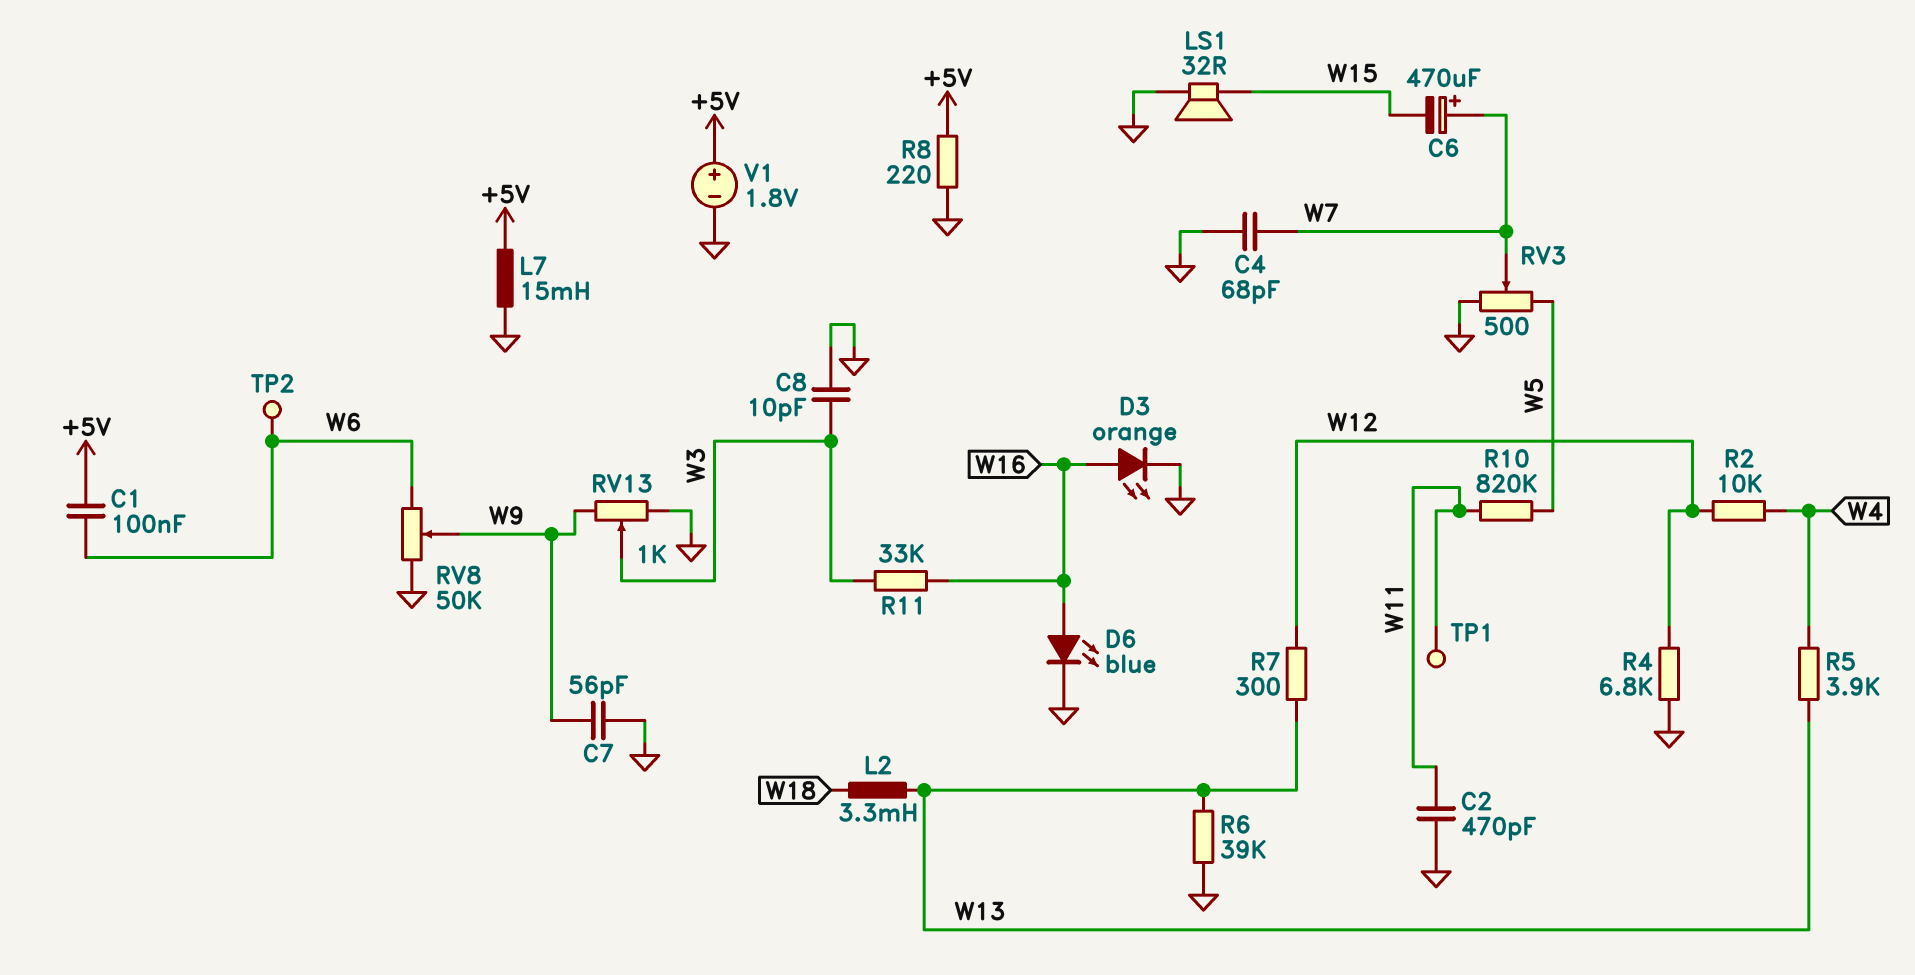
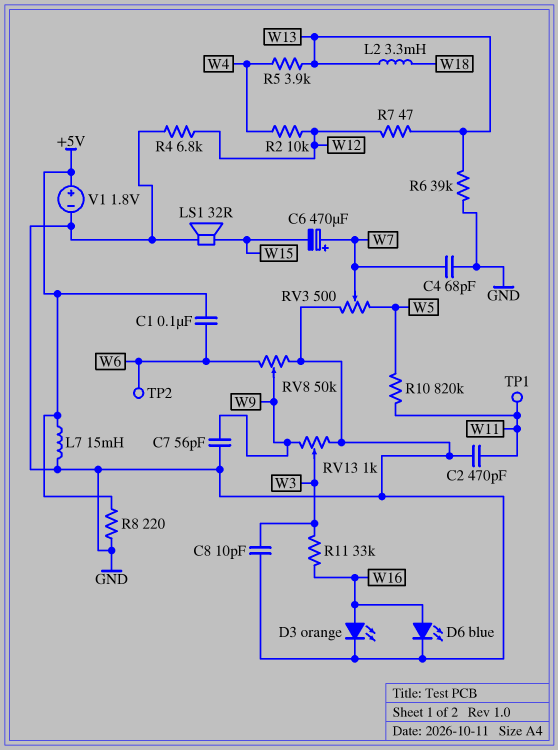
R7: 300 (W12, W13) -> 47 (W12, W13)

